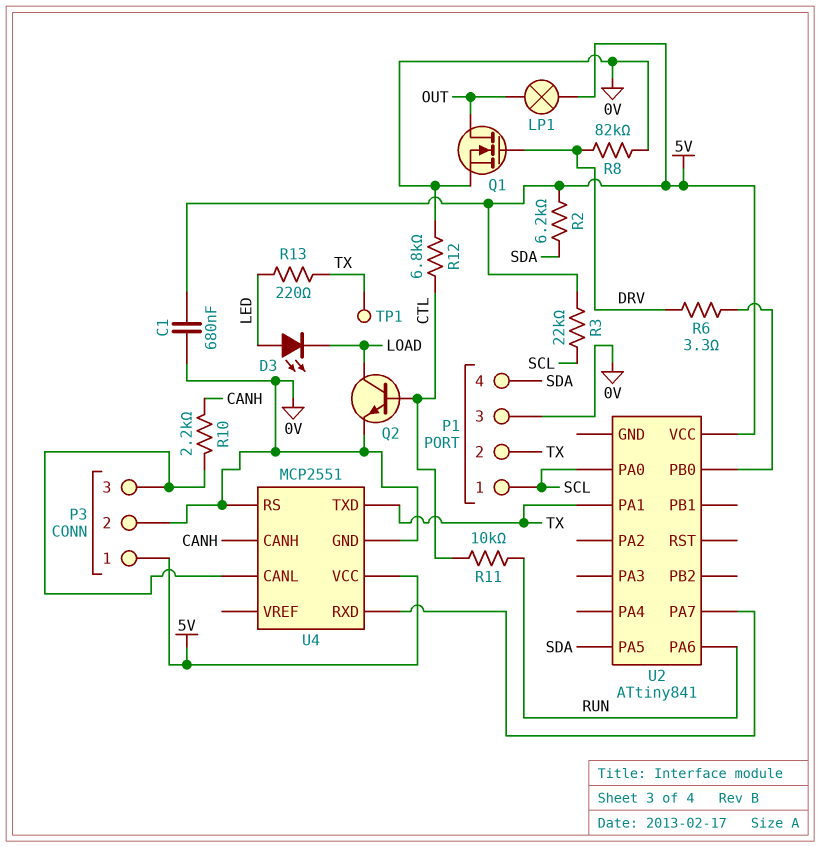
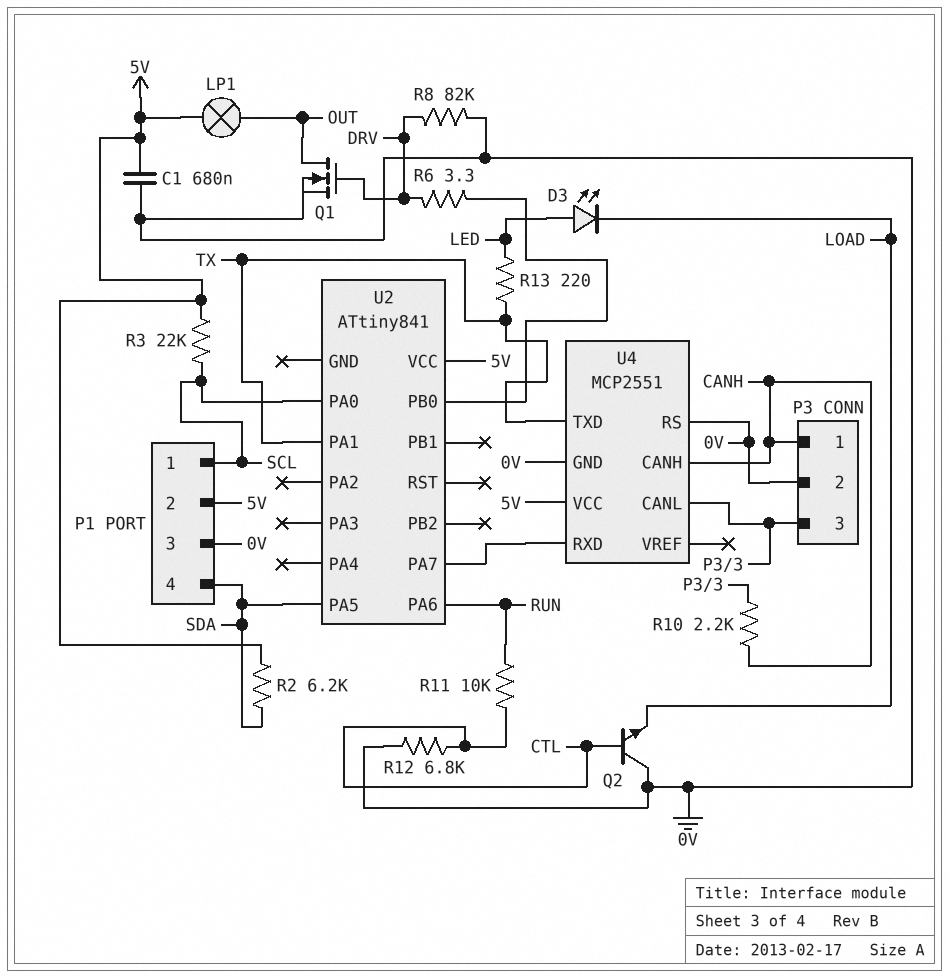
P1 pin 2: TX -> 5V
P3 pin 1: 5V -> CANH
Q2: NPN (B CTL, C LOAD, E 0V) -> NPN (B CTL, C 0V, E LOAD)
TP1: test point (TX) -> none

